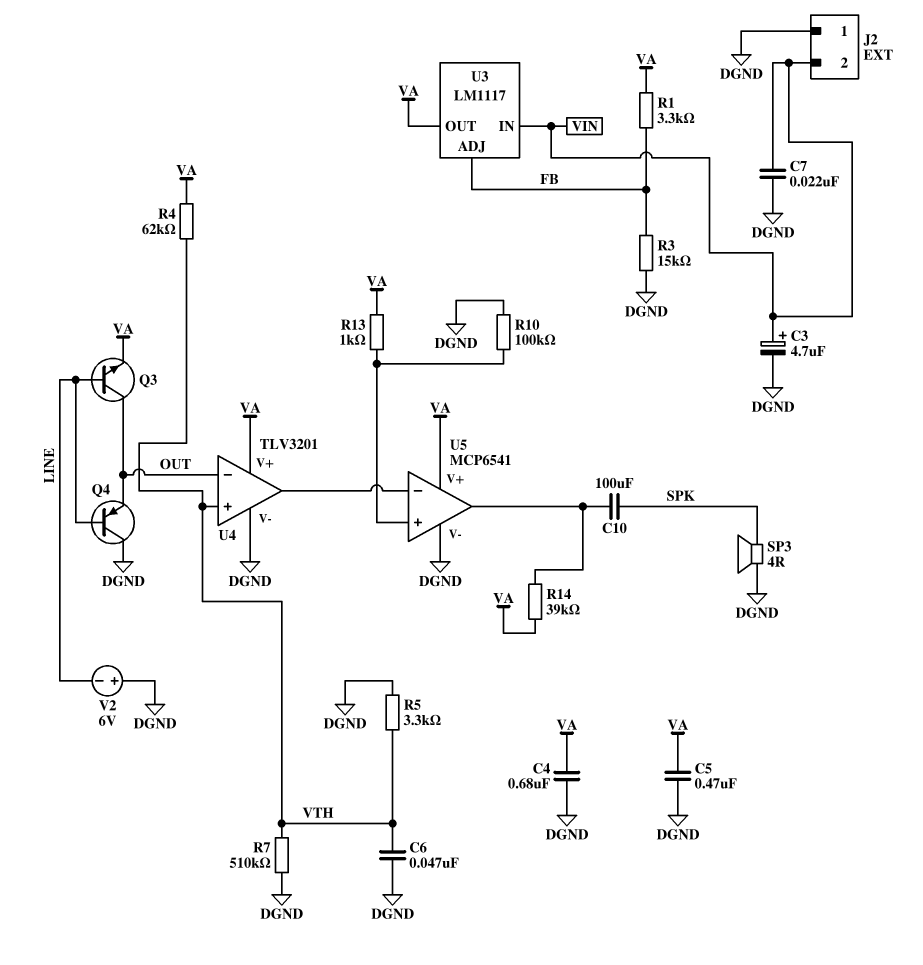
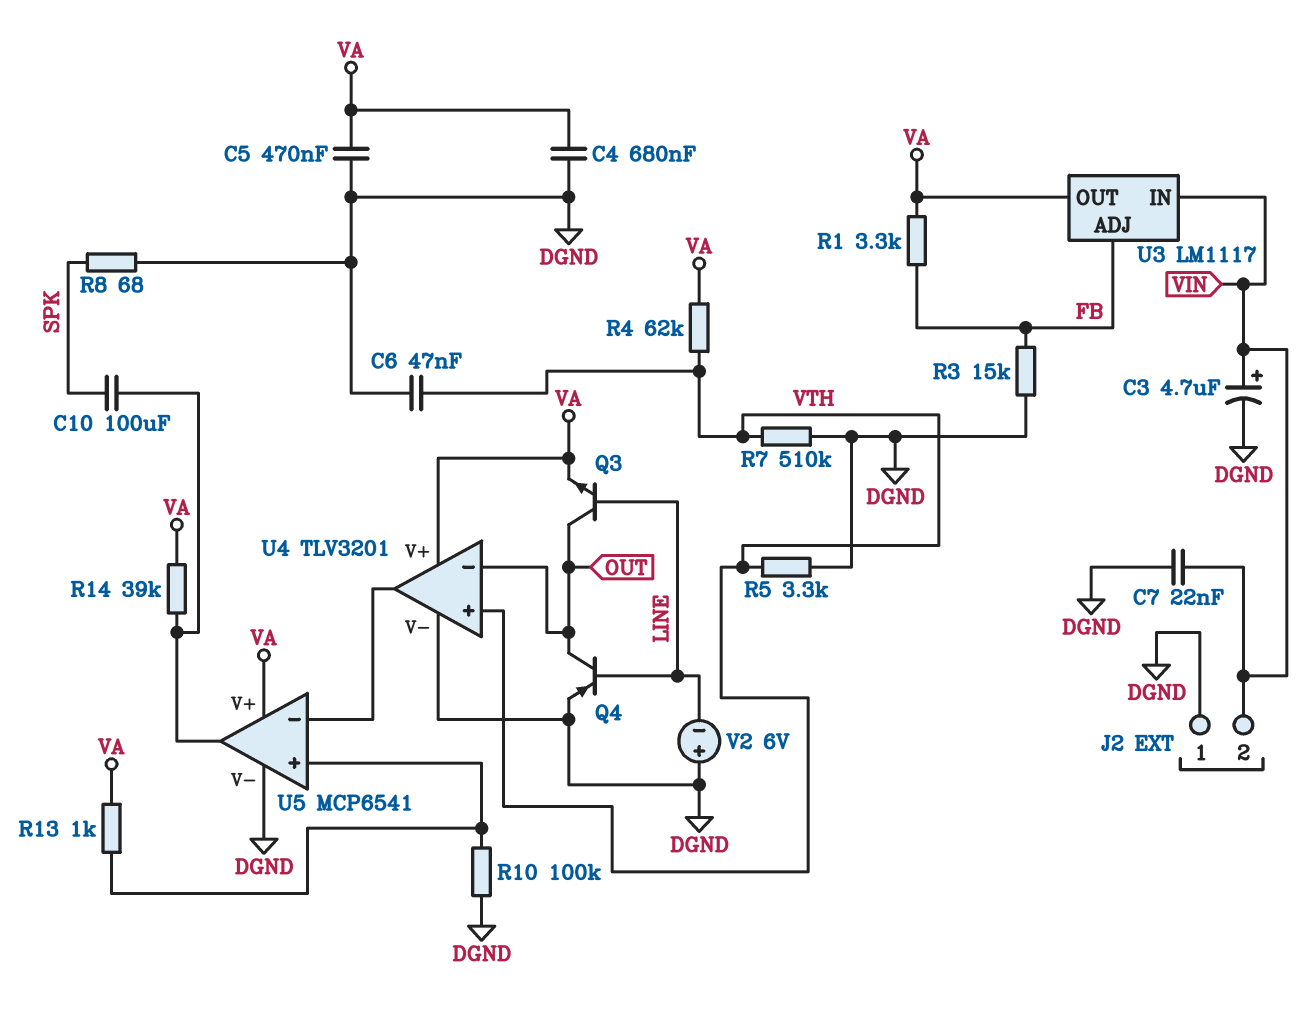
Q4: PNP (B LINE, C DGND, E OUT) -> PNP (B LINE, C OUT, E DGND)
R8: none -> 68 (DGND, SPK)
SP3: speaker 4R (DGND, SPK) -> none

